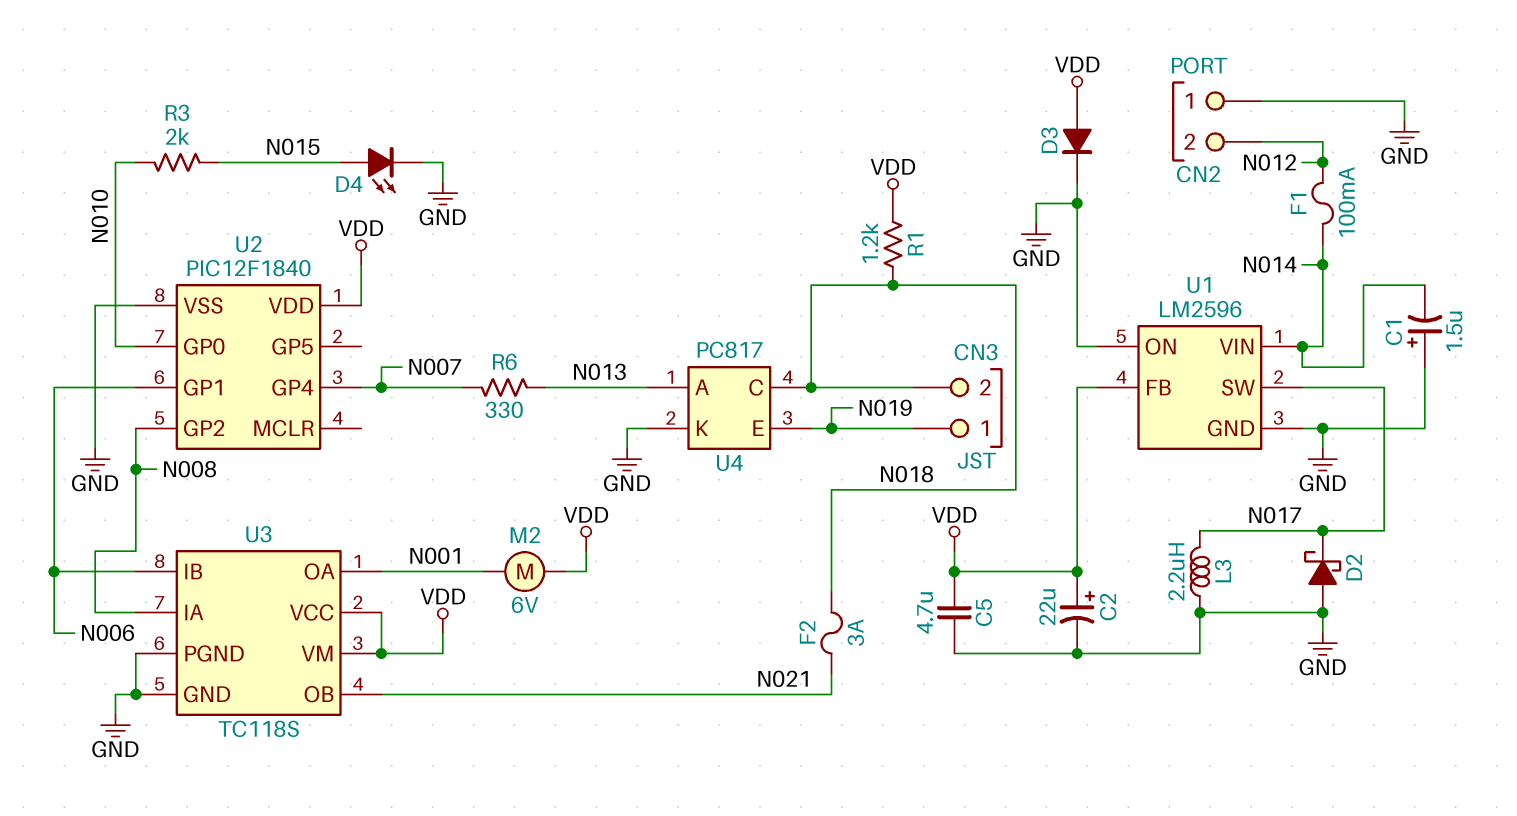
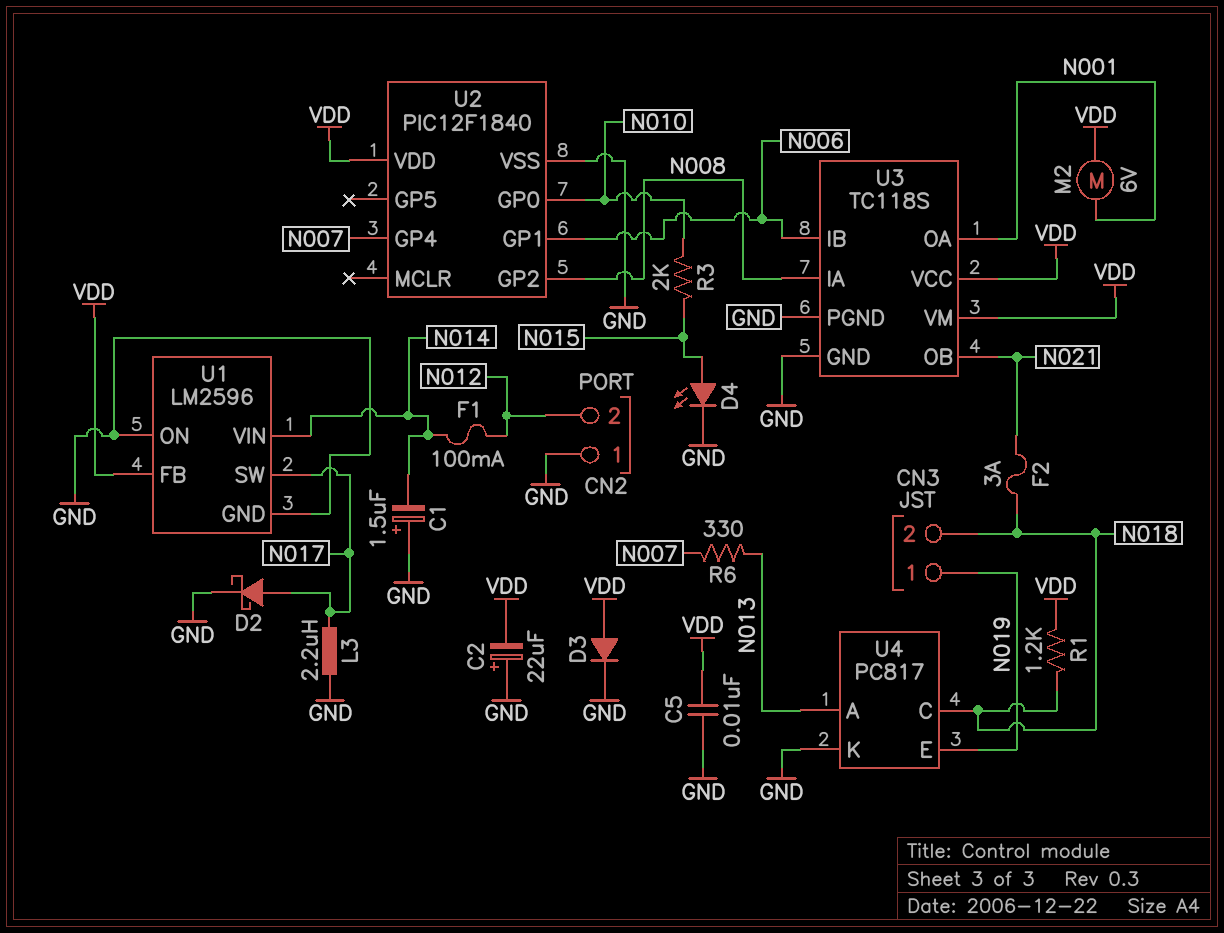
C2: 22uF (plus VDD, minus GND) -> 22uF (plus GND, minus VDD)
C5: 4.7uF (GND, VDD) -> 10nF (GND, VDD)
D2: schottky (A GND, K N017) -> schottky (A N017, K GND)

